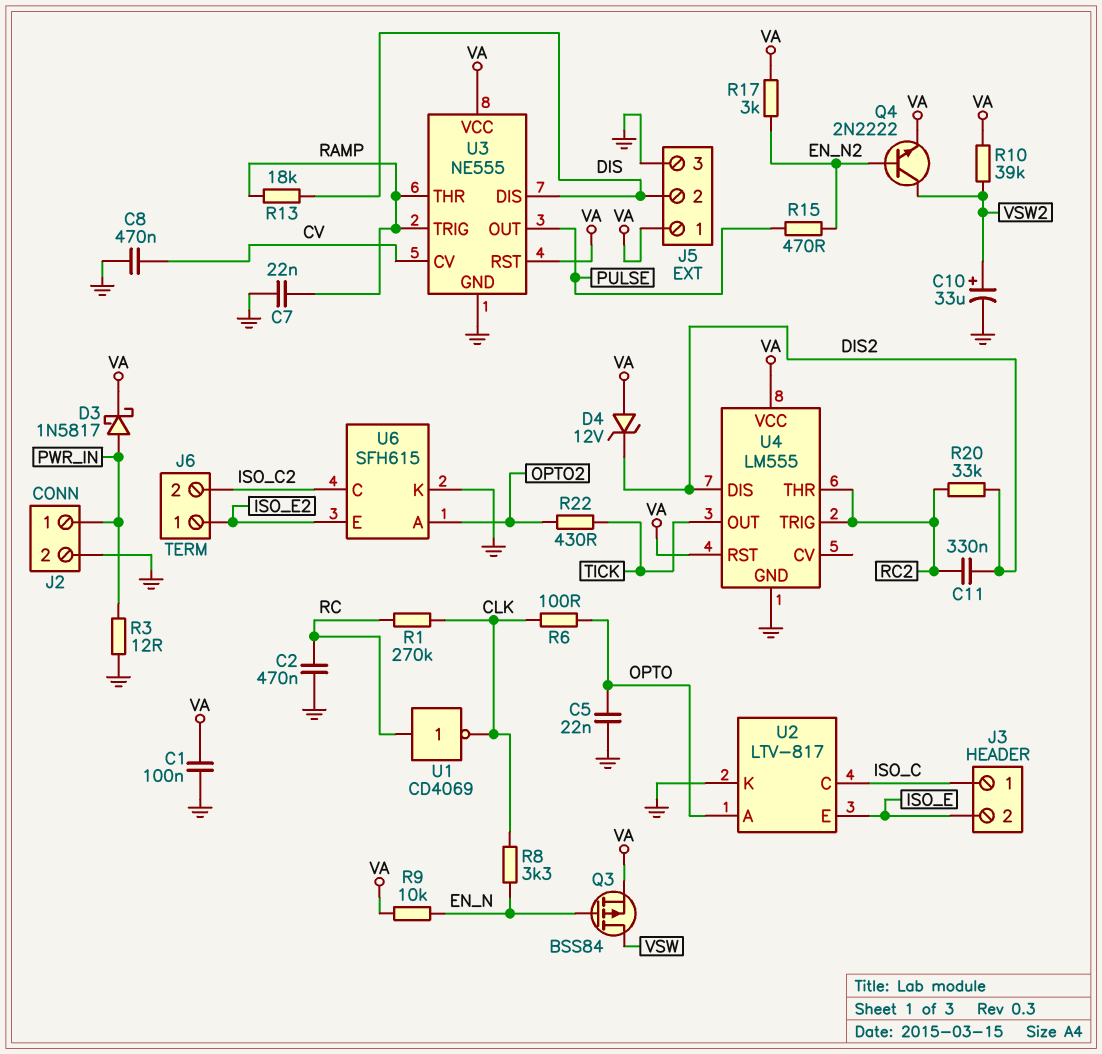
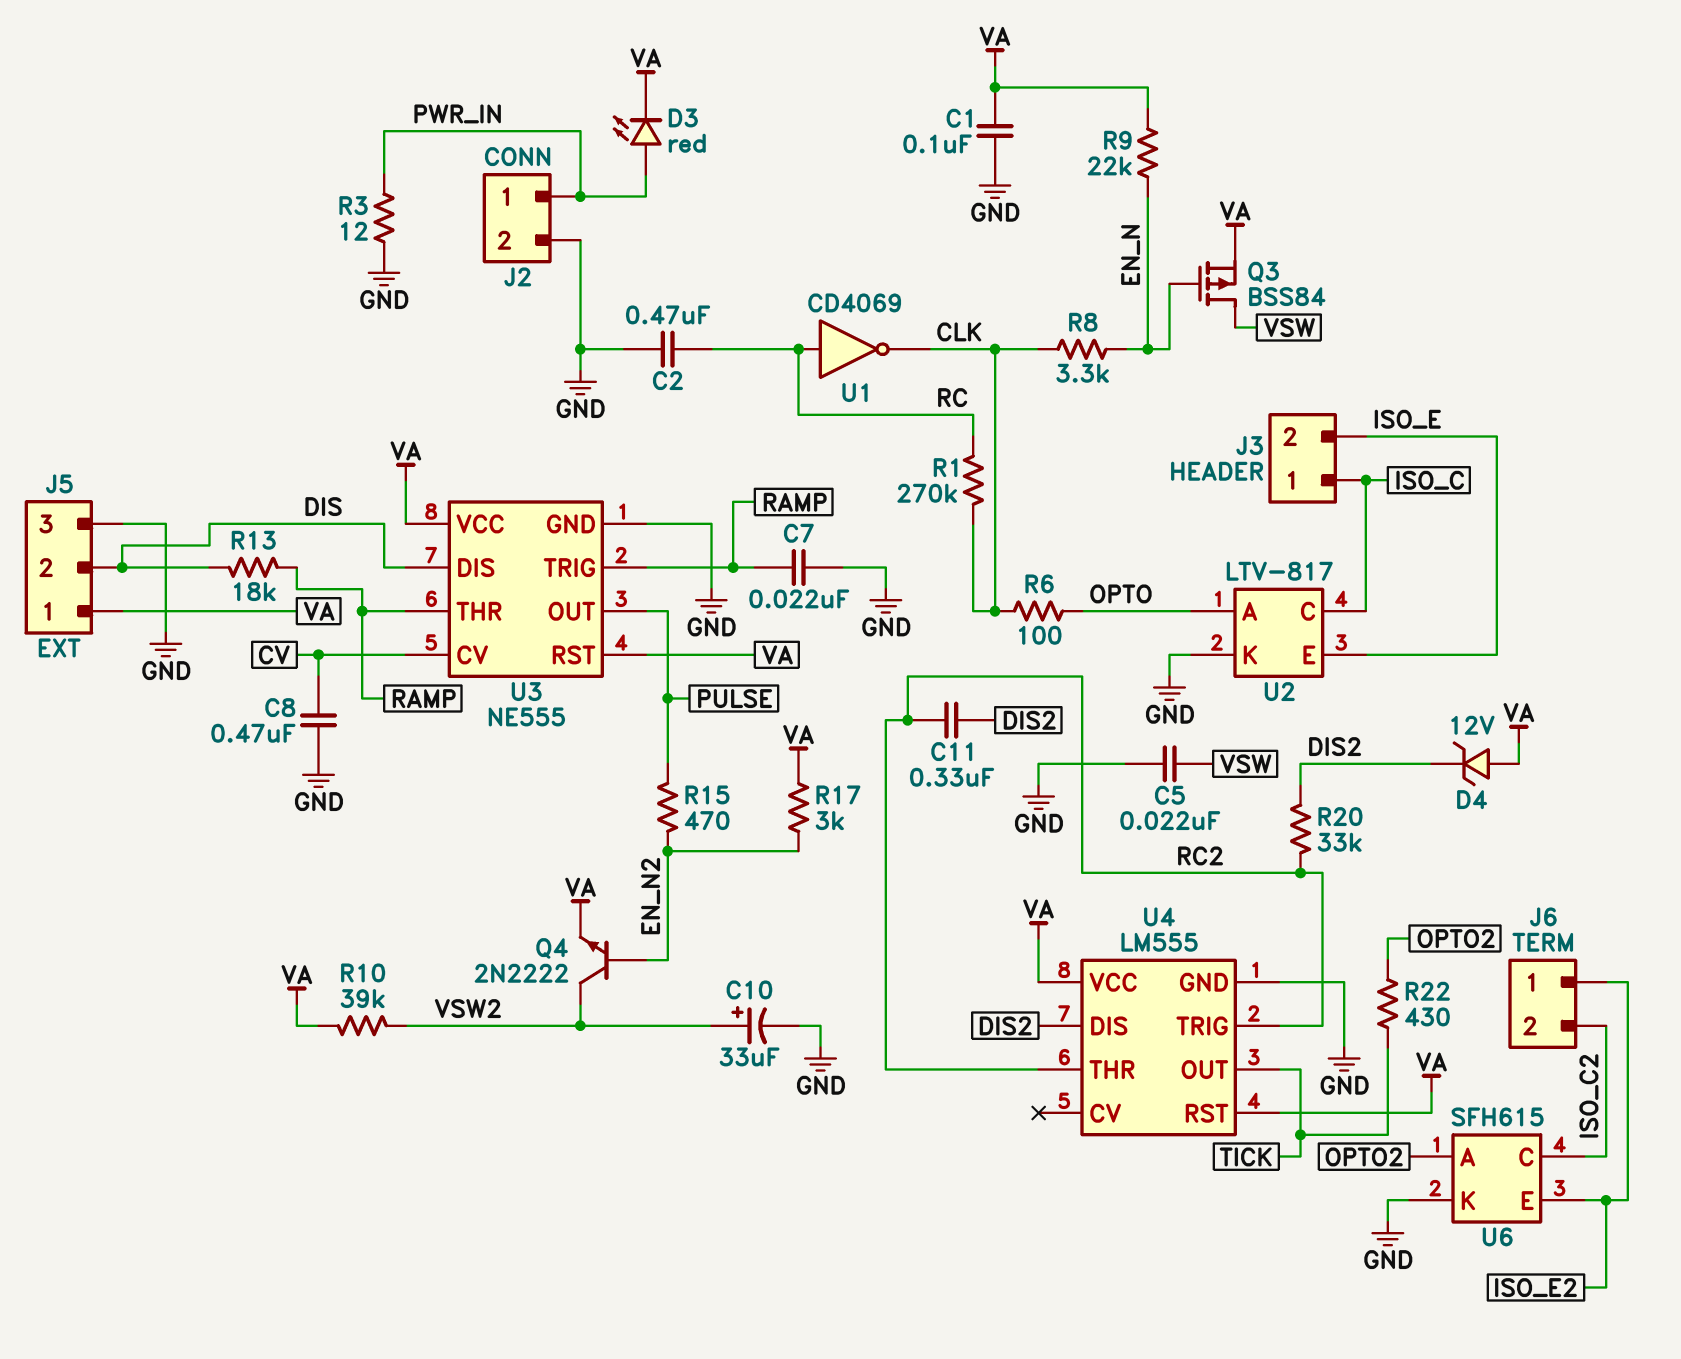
C5: 22nF (GND, OPTO) -> 22nF (GND, VSW)
D3: schottky 1N5817 (A PWR_IN, K VA) -> LED red (A PWR_IN, K VA)
R9: 10k (EN_N, VA) -> 22k (EN_N, VA)

